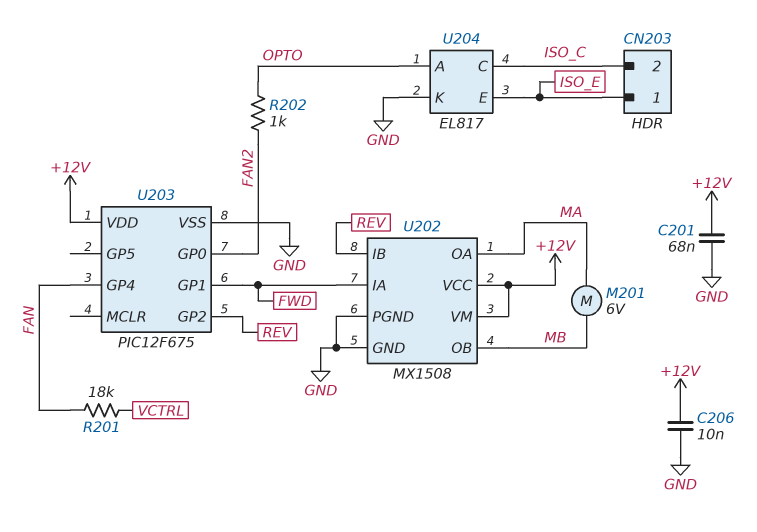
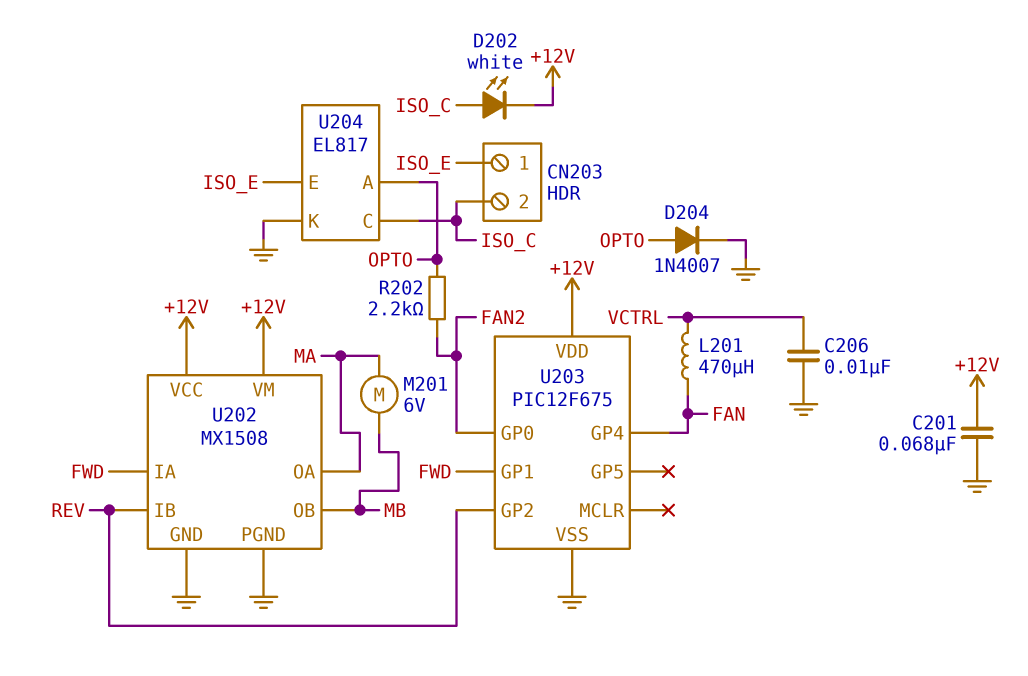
C206: 10nF (+12V, GND) -> 10nF (GND, VCTRL)
D202: none -> LED white (A ISO_C, K +12V)
D204: none -> diode 1N4007 (A OPTO, K GND)
L201: none -> 470uH (FAN, VCTRL)
R201: 18k (FAN, VCTRL) -> none
R202: 1k (FAN2, OPTO) -> 2.2k (FAN2, OPTO)

